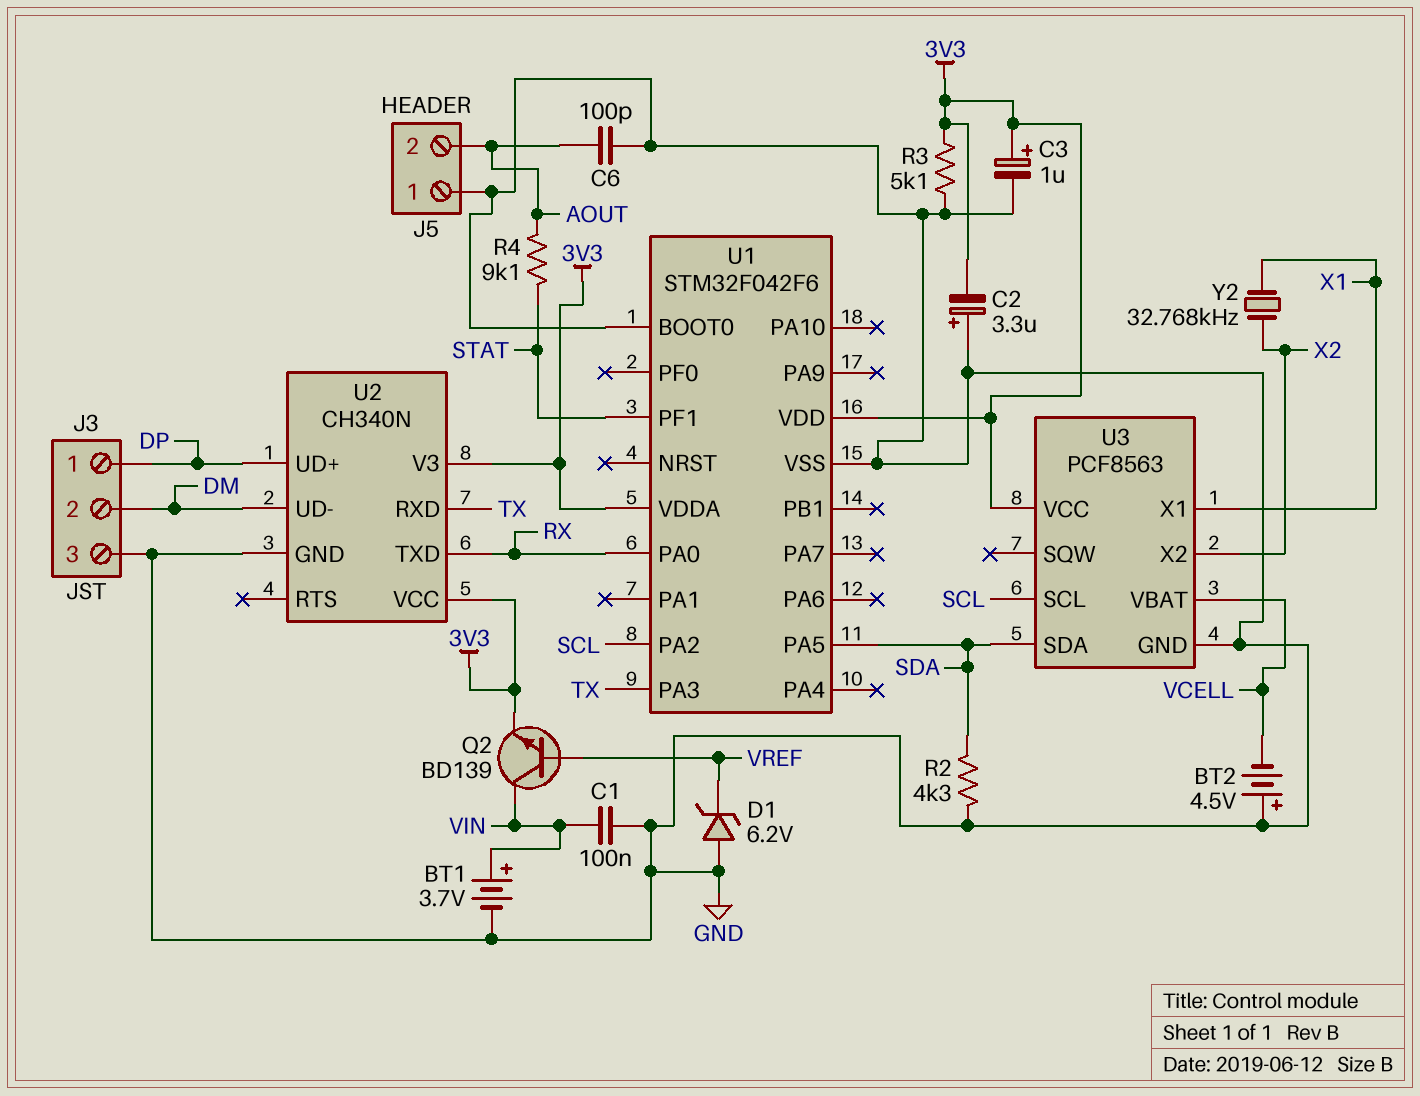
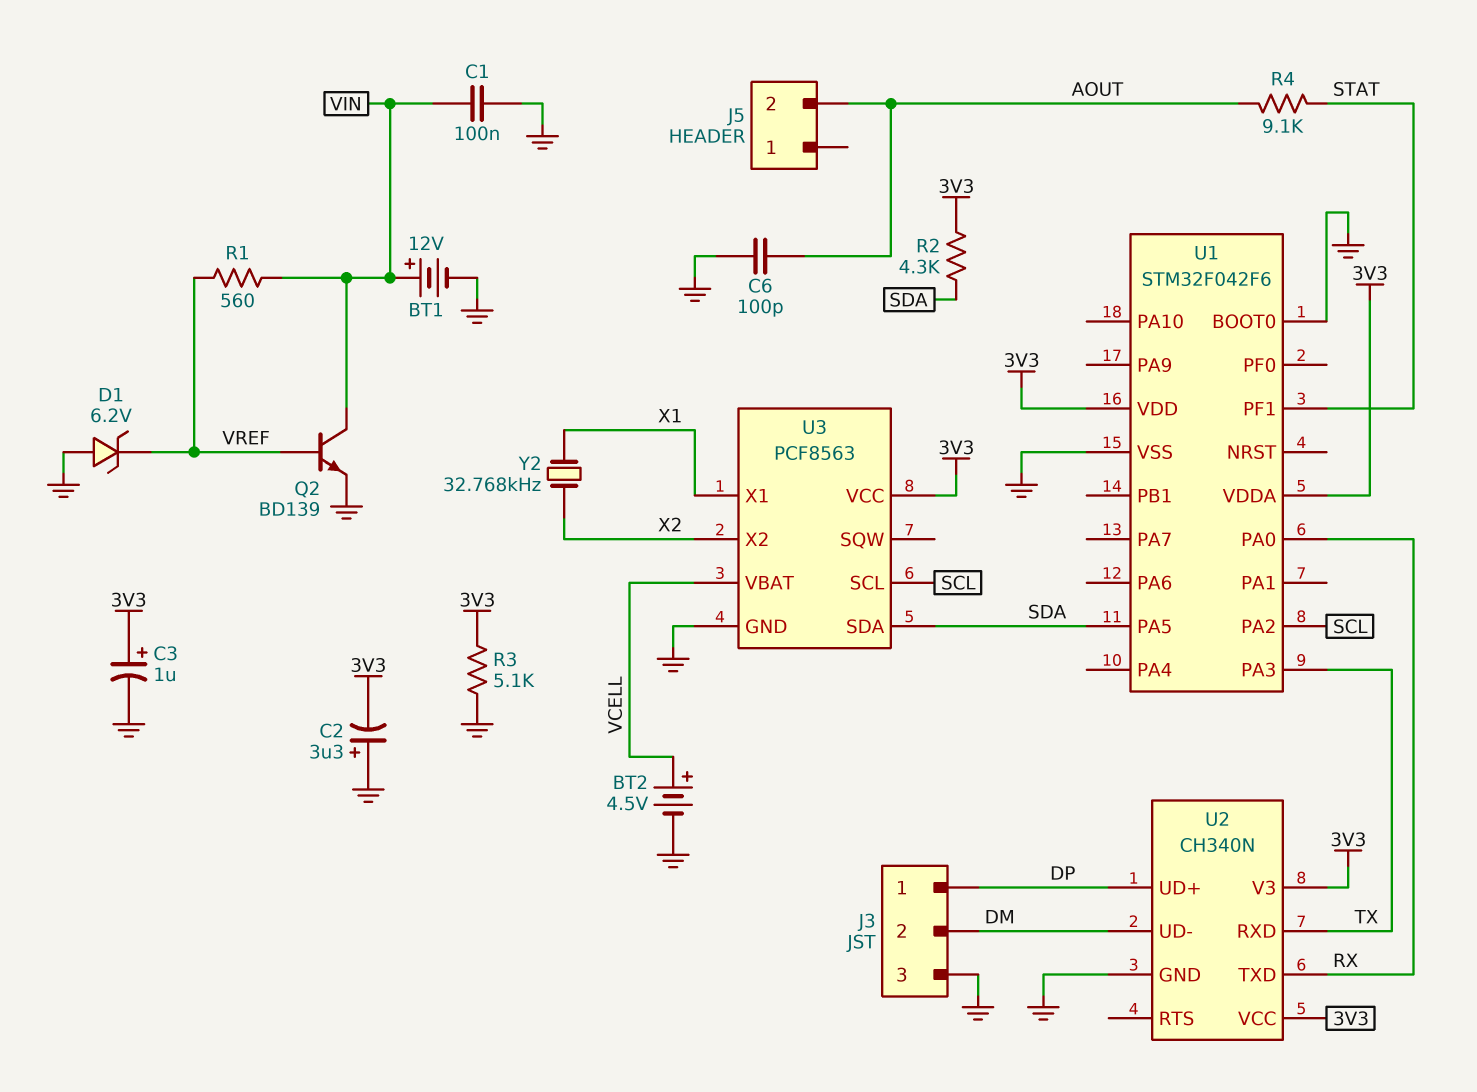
BT1: 3.7V (plus VIN, minus GND) -> 12V (plus VIN, minus GND)
BT2: 4.5V (plus GND, minus VCELL) -> 4.5V (plus VCELL, minus GND)
J5 pin 1: GND -> none
Q2: NPN BD139 (B VREF, C VIN, E 3V3) -> NPN BD139 (B VREF, C VIN, E GND)
R1: none -> 560 (VIN, VREF)
R2: 4.3k (GND, SDA) -> 4.3k (3V3, SDA)

